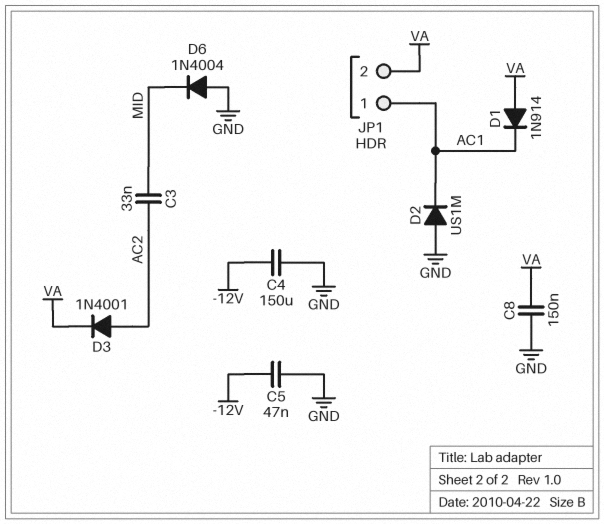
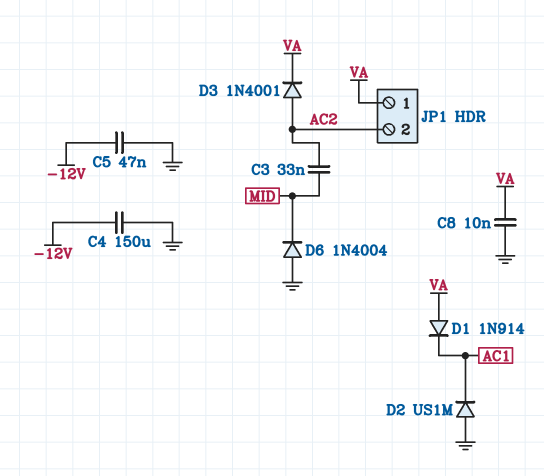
C8: 150nF (GND, VA) -> 10nF (GND, VA)
JP1 pin 1: AC1 -> VA
JP1 pin 2: VA -> AC2

